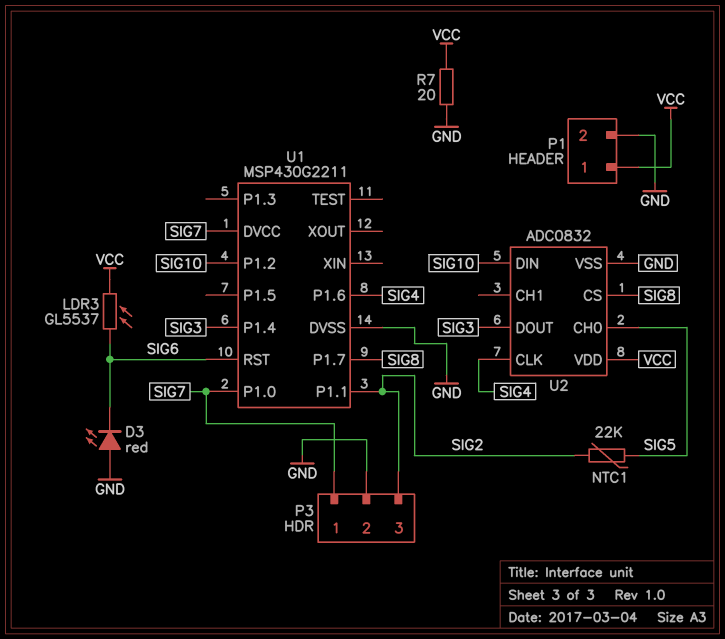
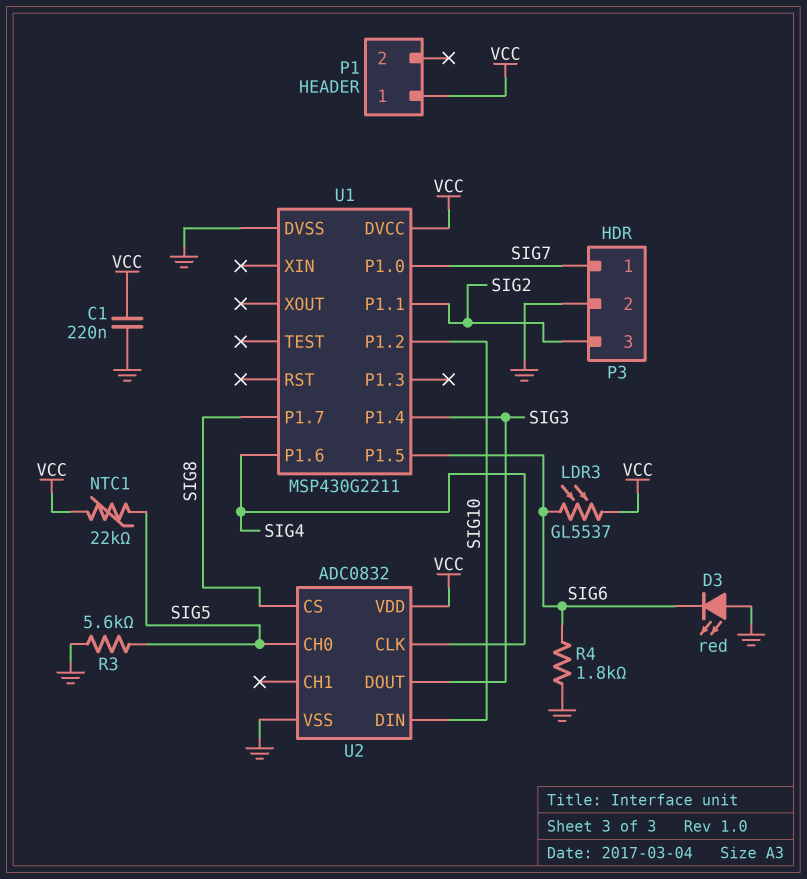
C1: none -> 220nF (GND, VCC)
NTC1: 22k (SIG2, SIG5) -> 22k (SIG5, VCC)
P1 pin 2: GND -> none
R3: none -> 5.6k (GND, SIG5)
R4: none -> 1.8k (GND, SIG6)
R7: 20 (GND, VCC) -> none
U1 pin DVCC: SIG7 -> VCC
U1 pin P1.5: none -> SIG6
U1 pin RST: SIG6 -> none

